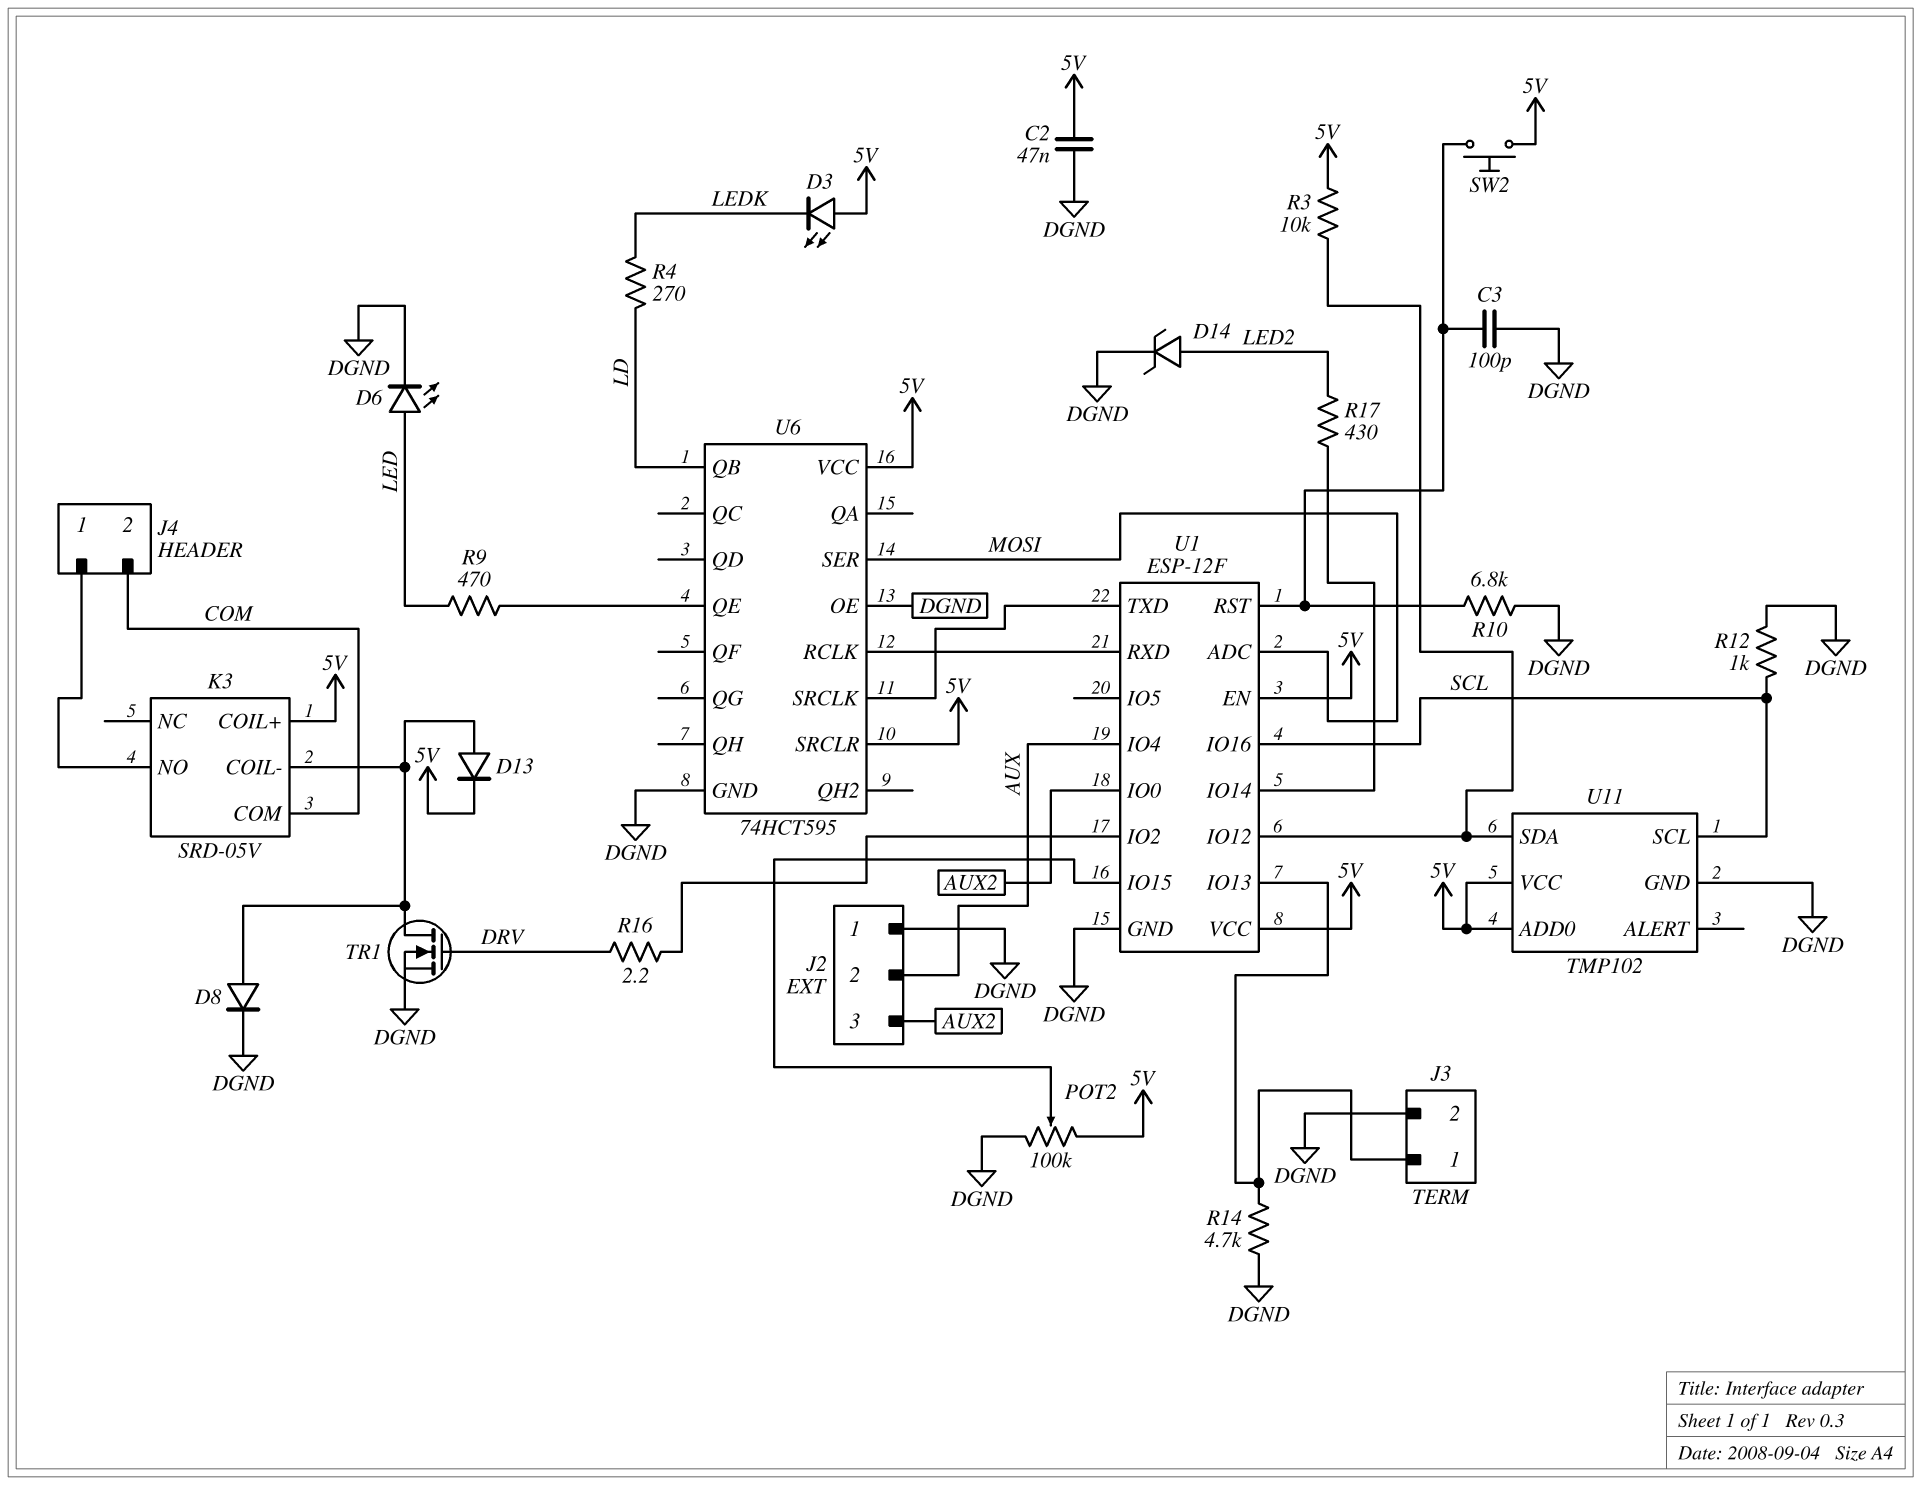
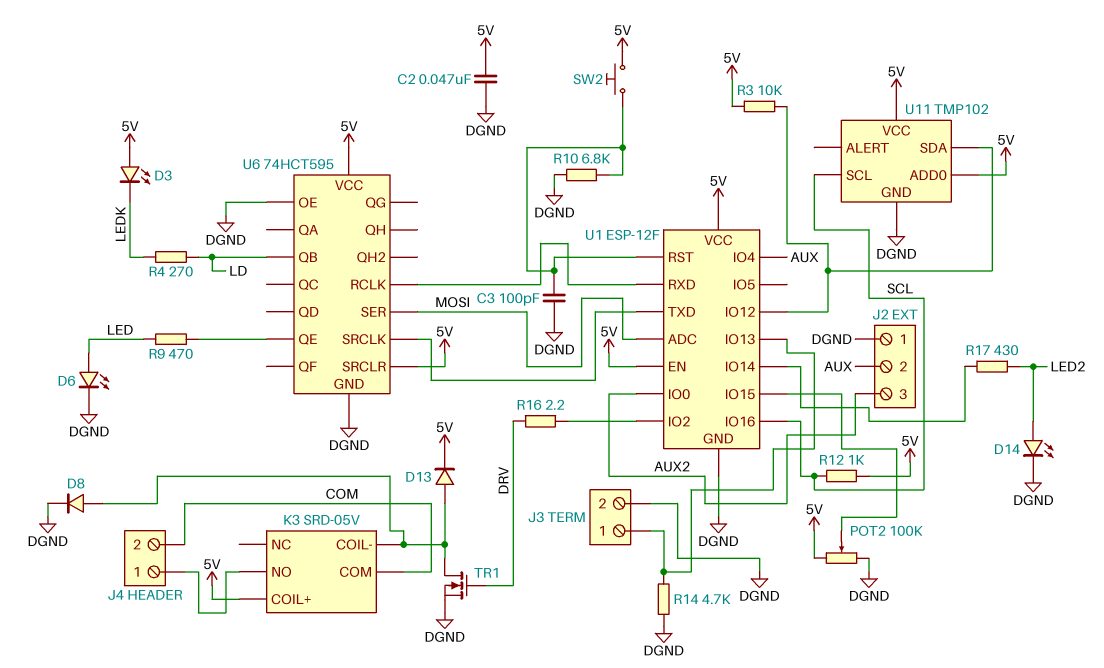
D14: zener (A LED2, K DGND) -> LED (A LED2, K DGND)
R12: 1k (DGND, SCL) -> 1k (5V, SCL)

